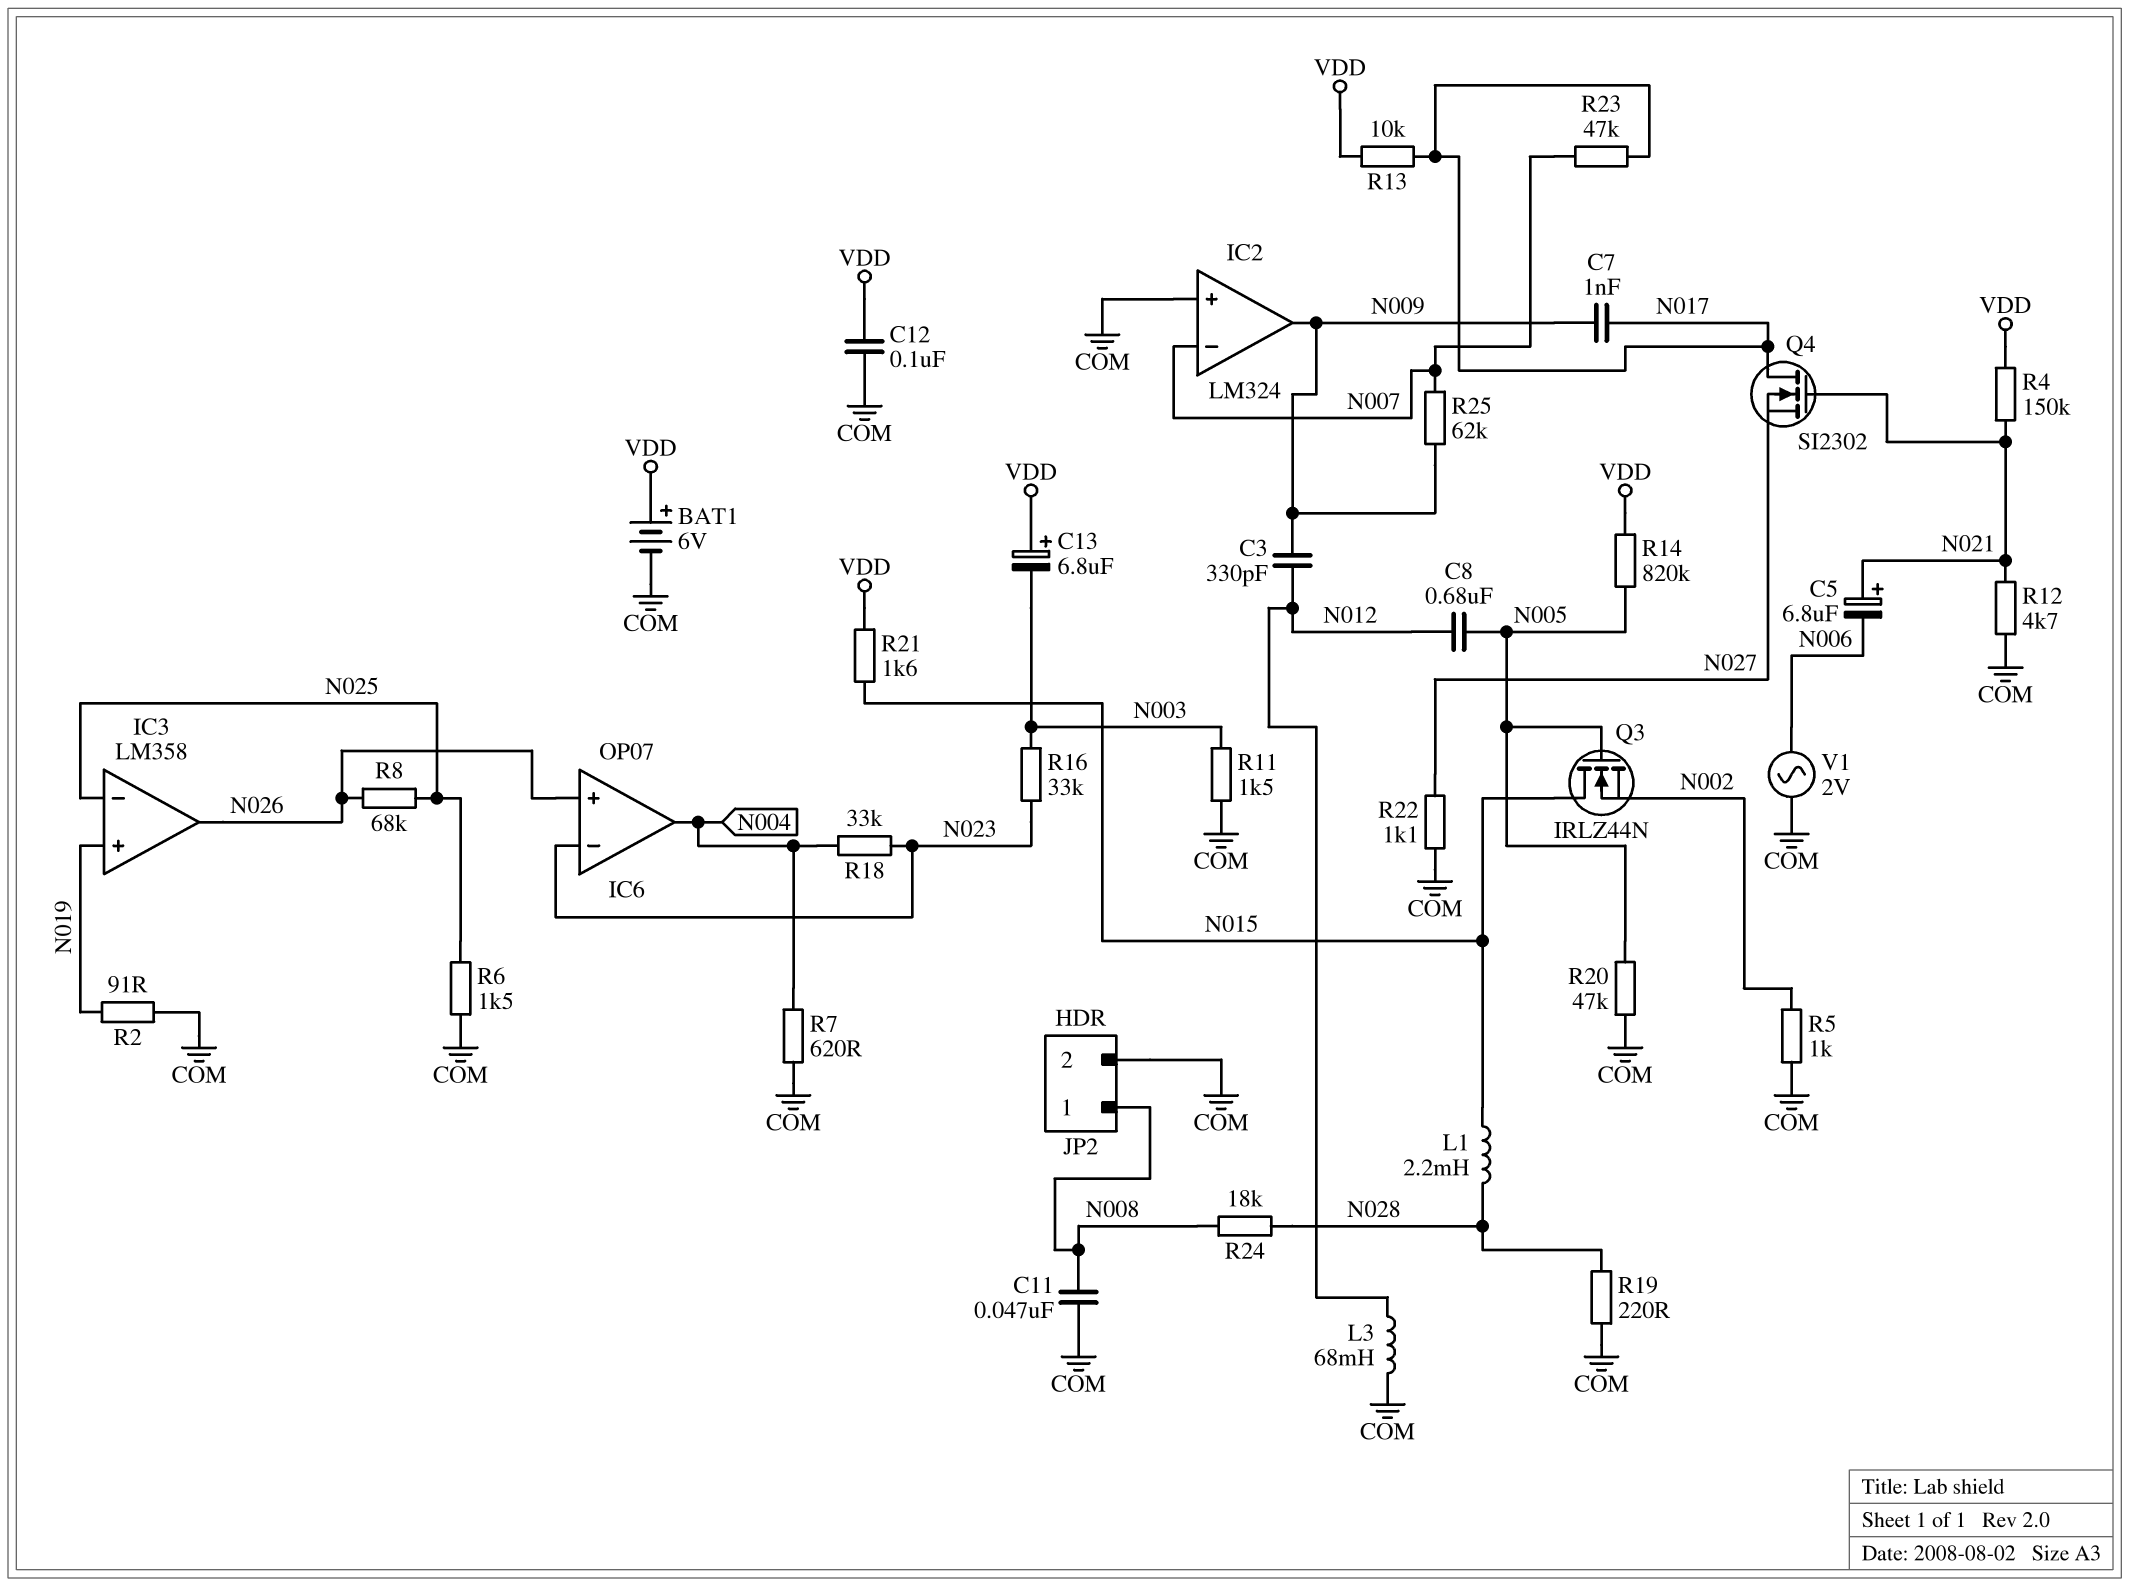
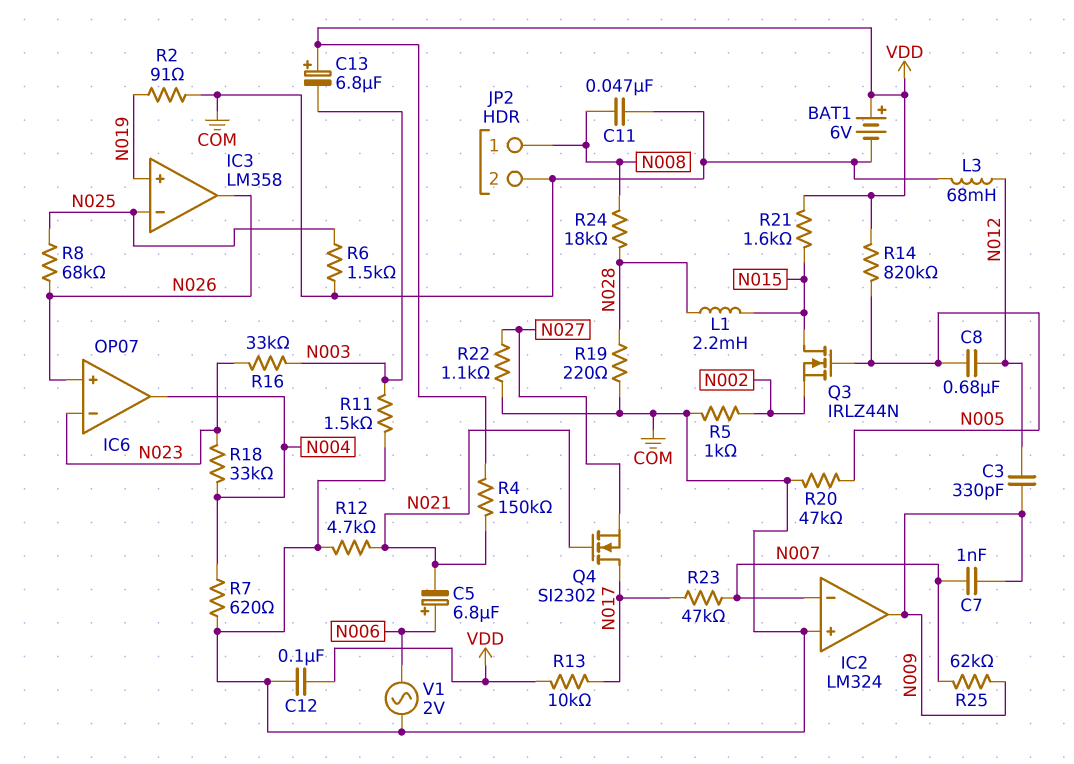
C5: 6.8uF (plus N021, minus N006) -> 6.8uF (plus N006, minus N021)
C7: 1nF (N009, N017) -> 1nF (N007, N009)

